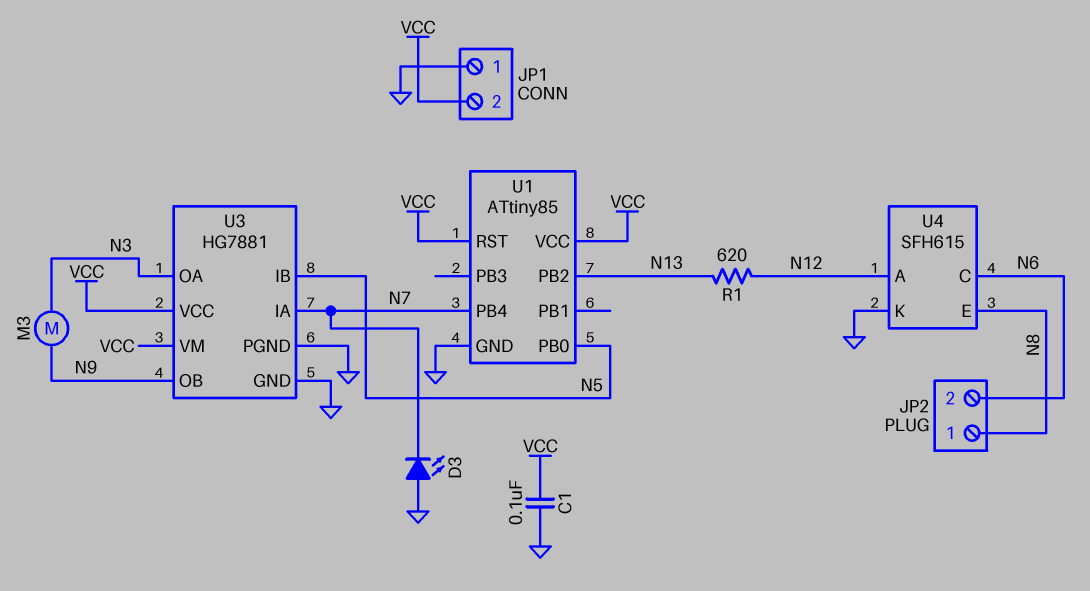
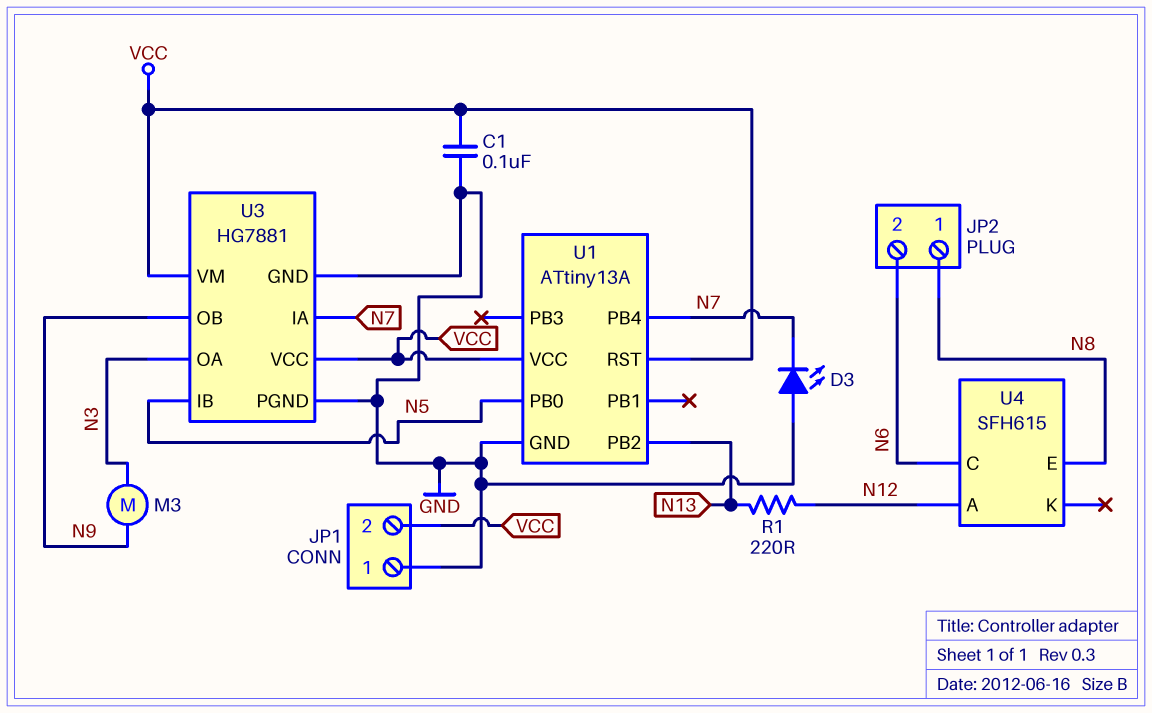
R1: 620 (N12, N13) -> 220 (N12, N13)
U1: ATtiny85 -> ATtiny13A
U4 pin K: GND -> none

